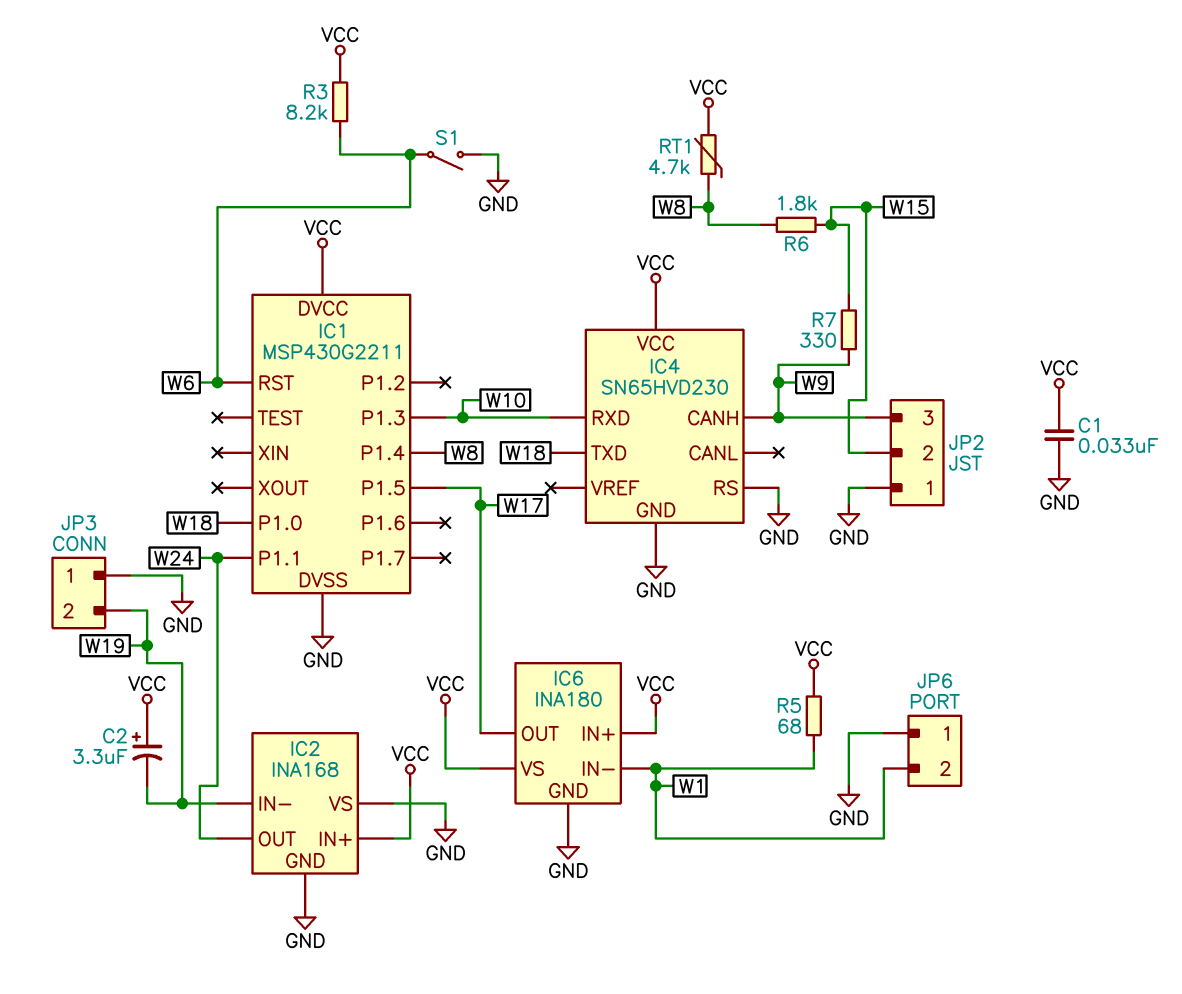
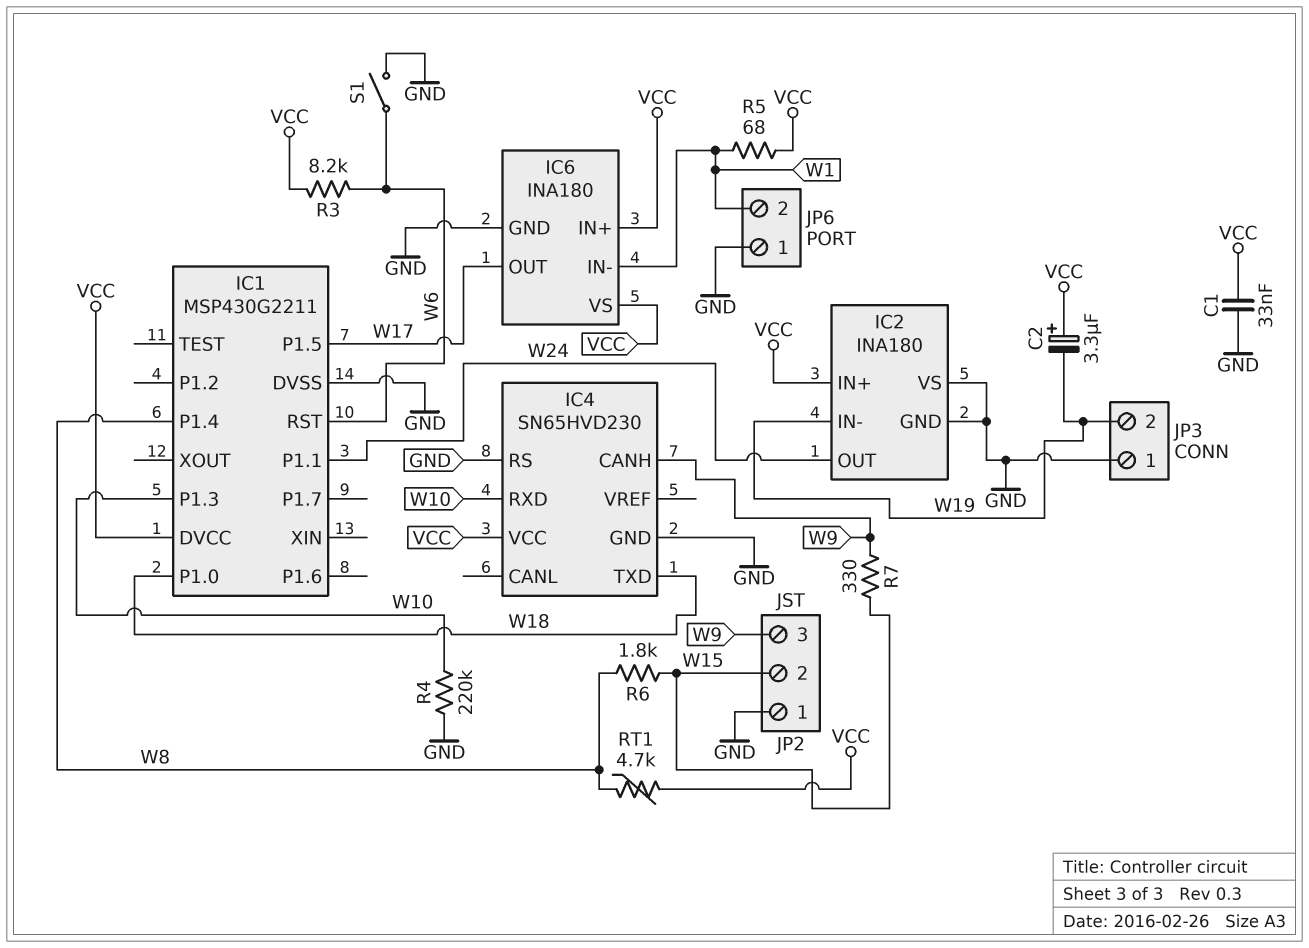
IC2: INA168 -> INA180
R4: none -> 220k (GND, W10)

